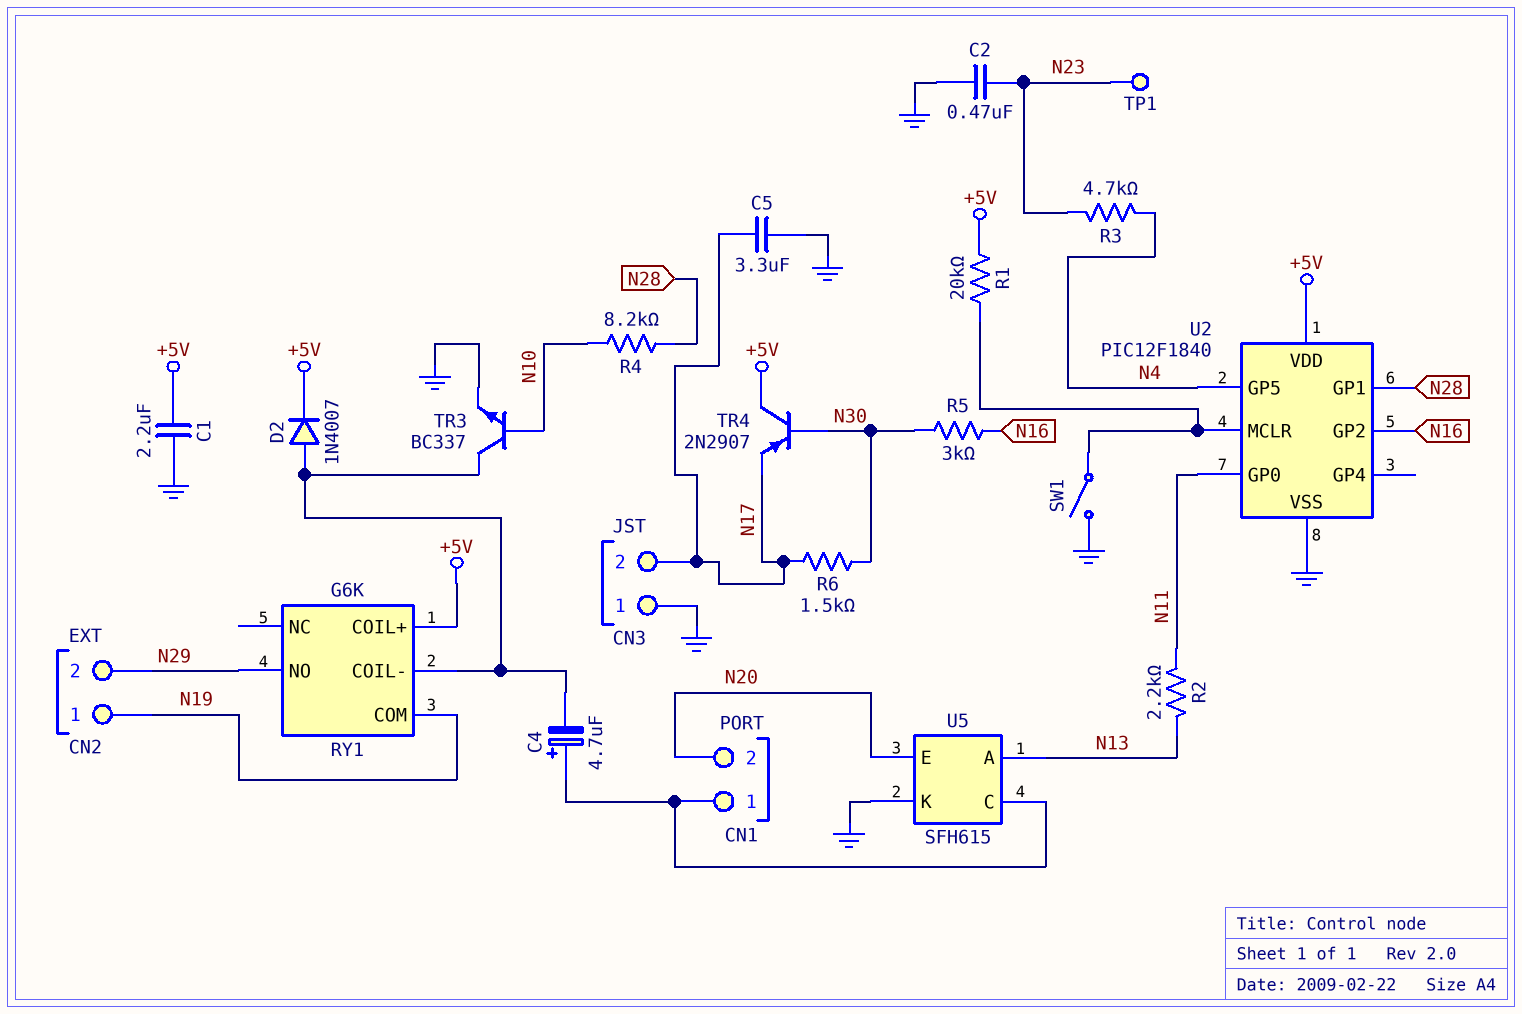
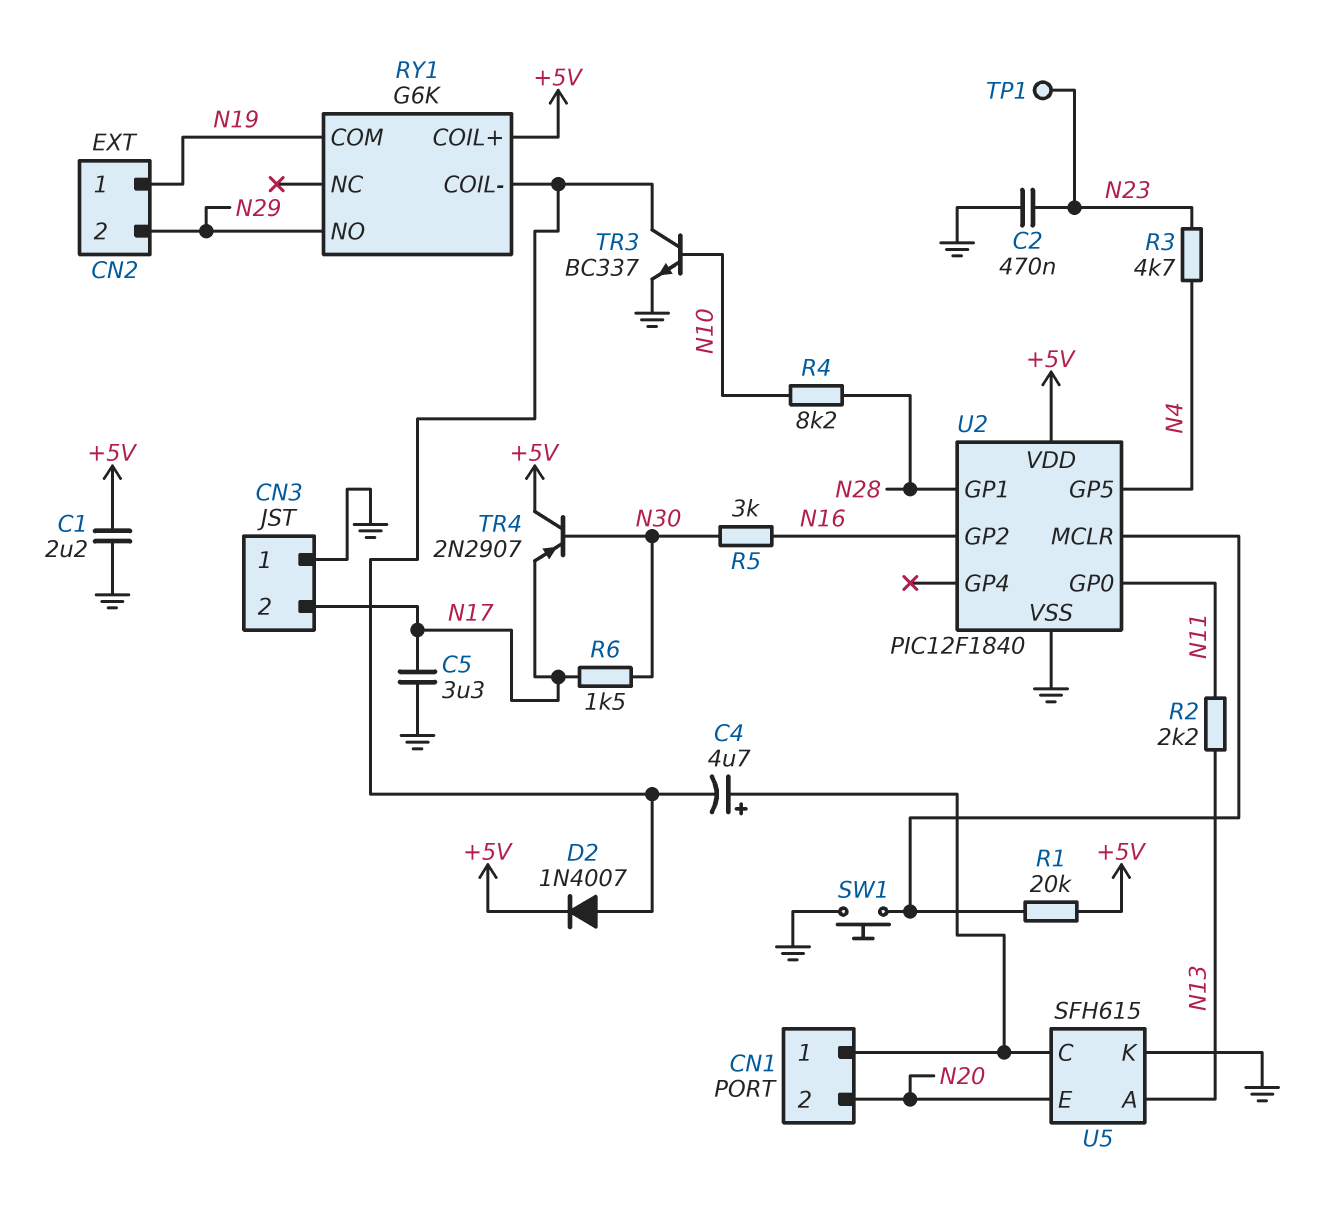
SW1: switch (GND, U2/MCLR) -> button (GND, U2/MCLR)

